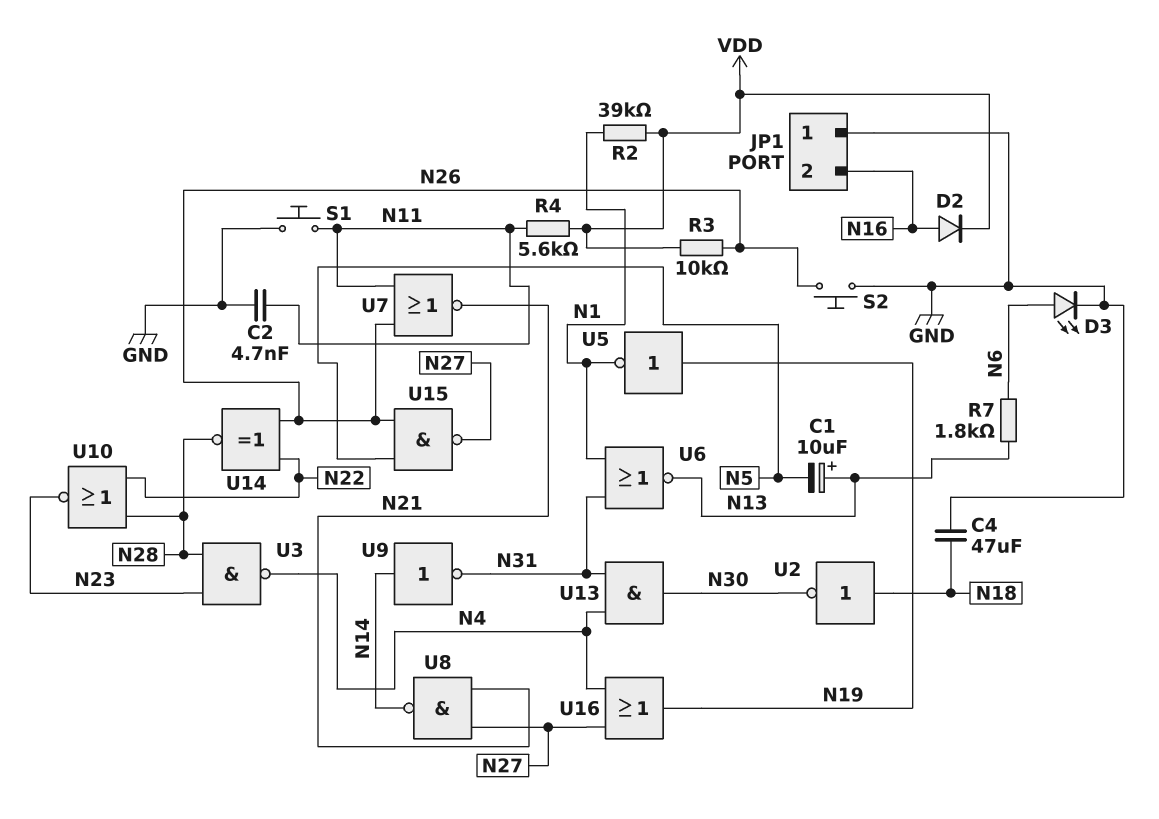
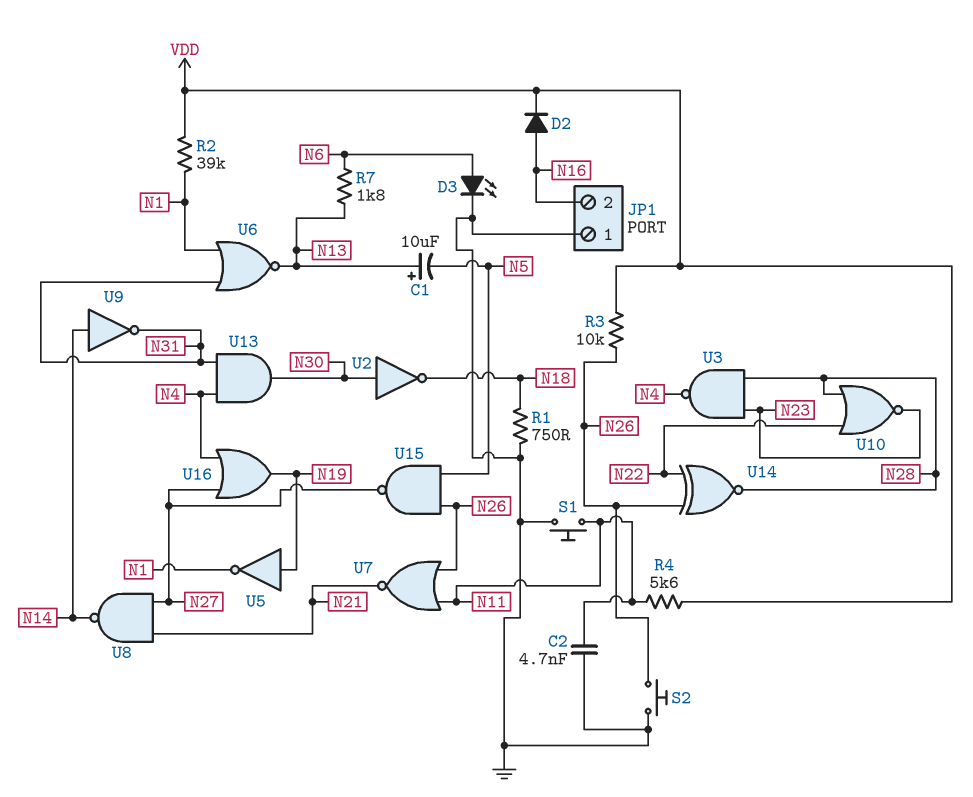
C4: 47uF (GND, N18) -> none
R1: none -> 750 (GND, N18)
U2: NOT (in N18, out N30) -> NOT (in N30, out N18)

